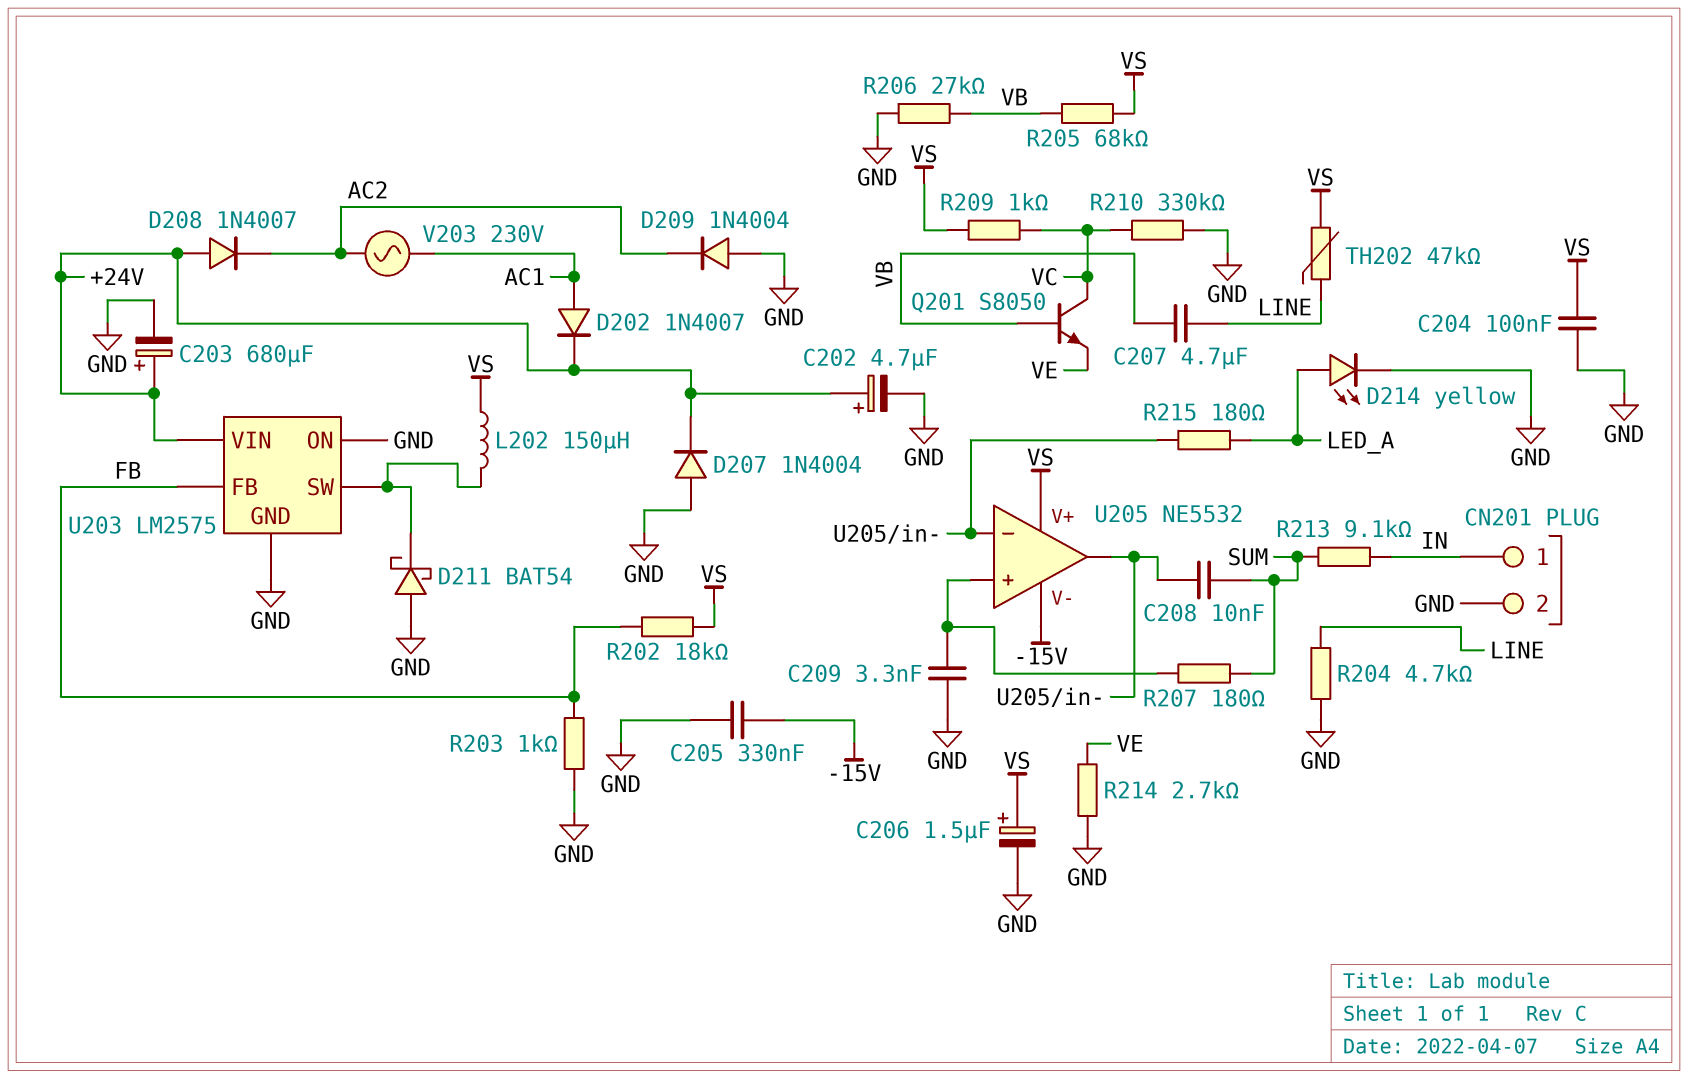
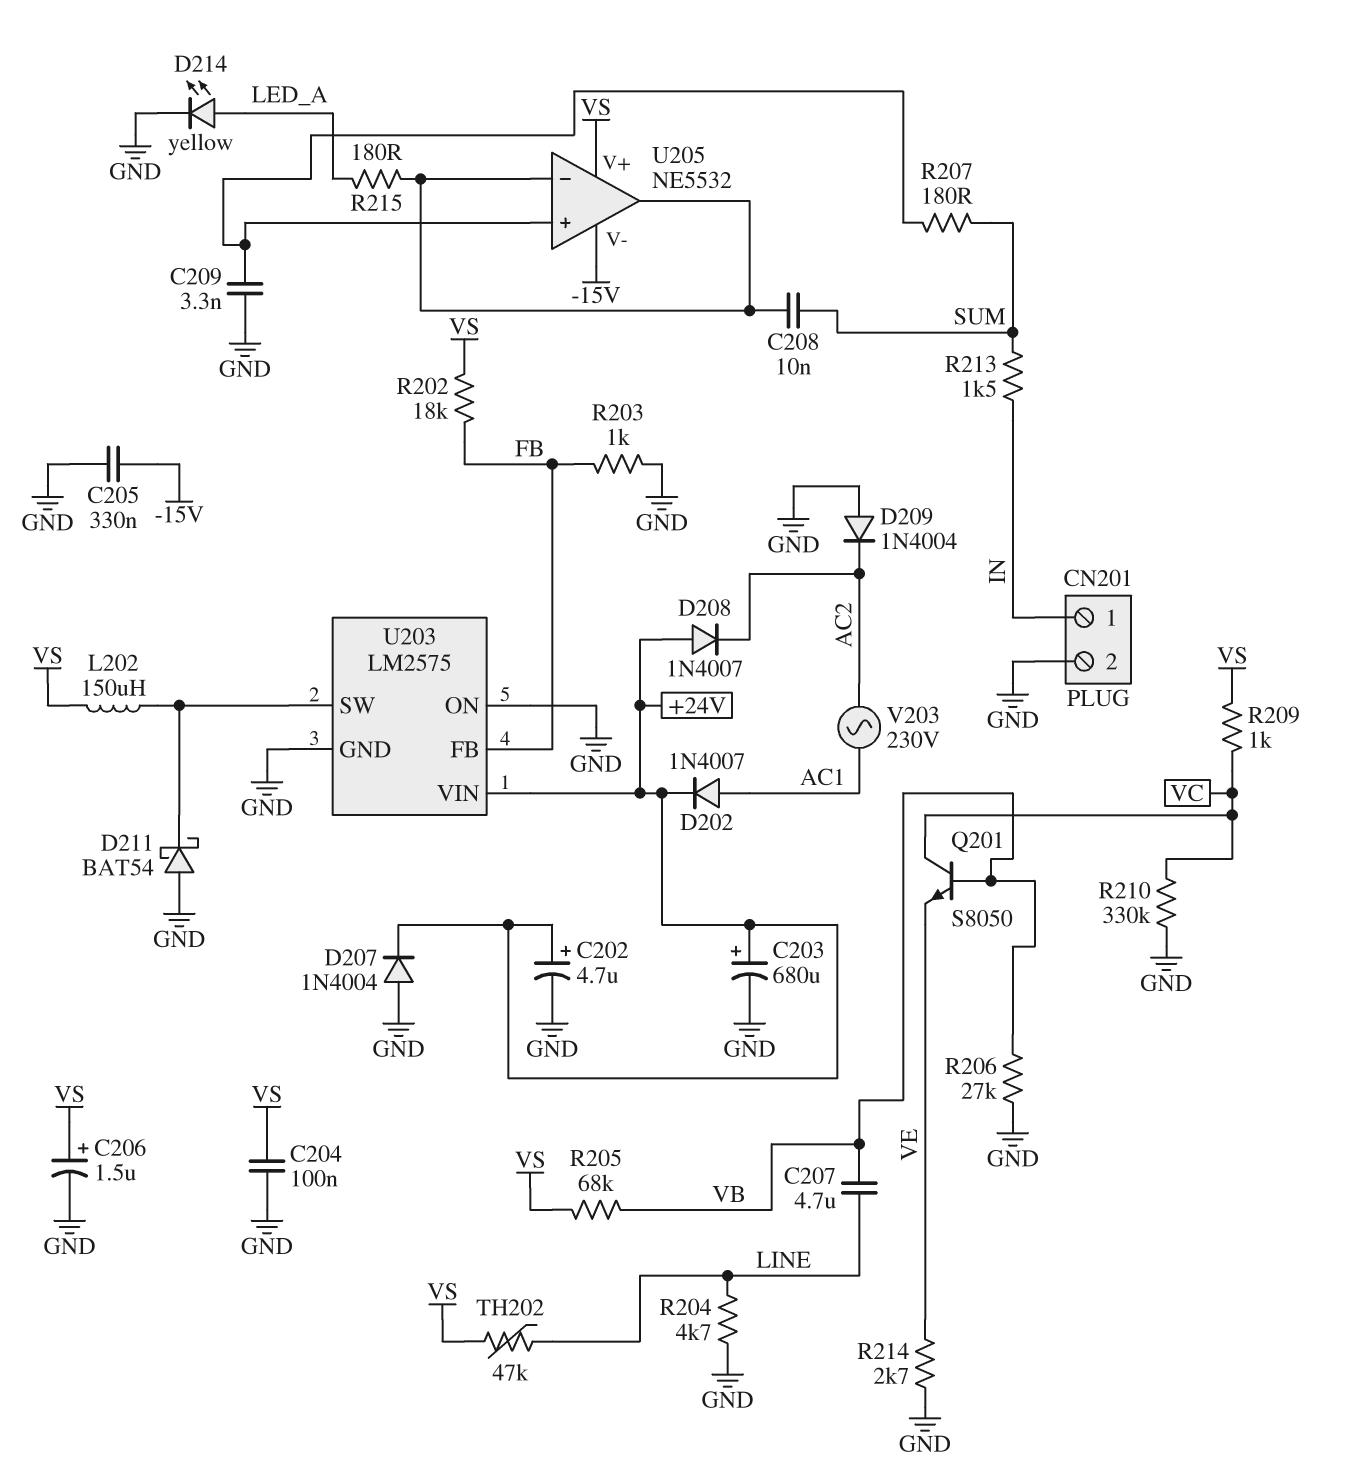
R213: 9.1k (IN, SUM) -> 1.5k (IN, SUM)

